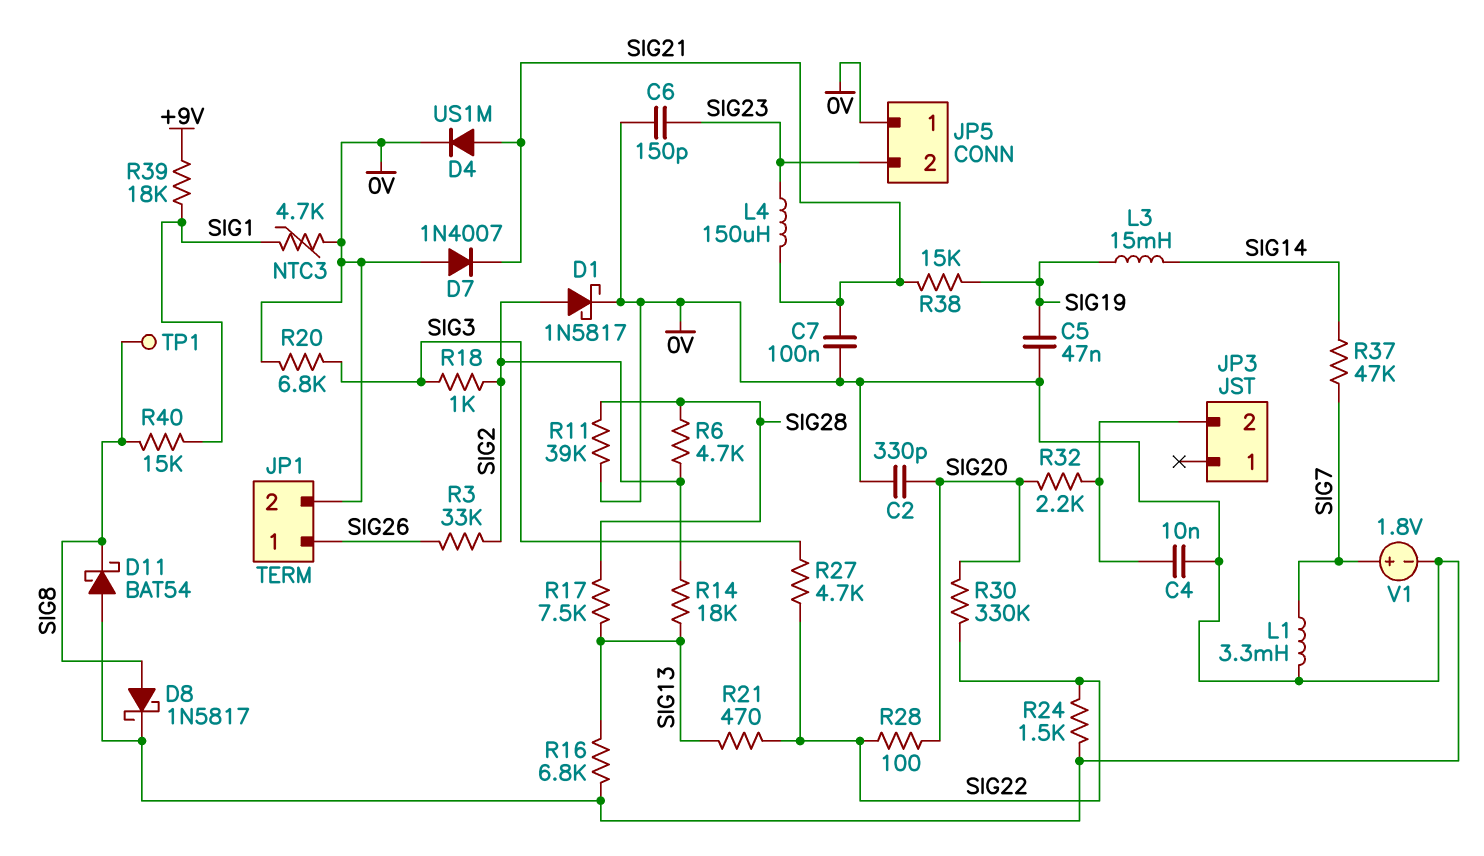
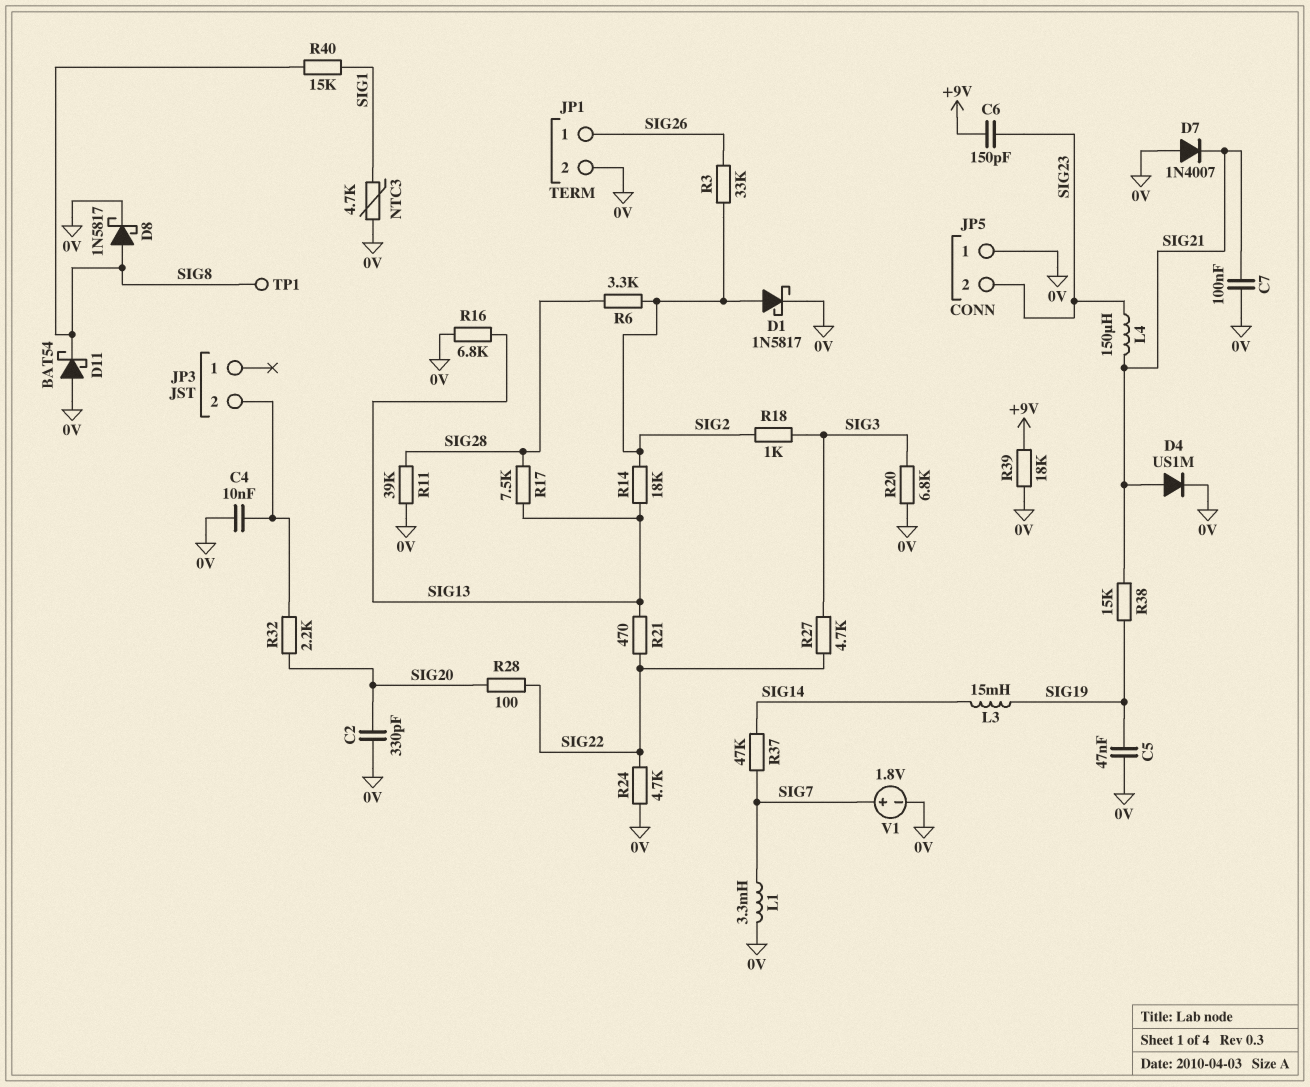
C6: 150pF (0V, SIG23) -> 150pF (+9V, SIG23)
R6: 4.7k (SIG2, SIG28) -> 3.3k (SIG2, SIG28)
R24: 1.5k (0V, SIG22) -> 4.7k (0V, SIG22)
R30: 330k (SIG20, SIG22) -> none
R39: 18k (+9V, SIG1) -> 18k (+9V, 0V)

